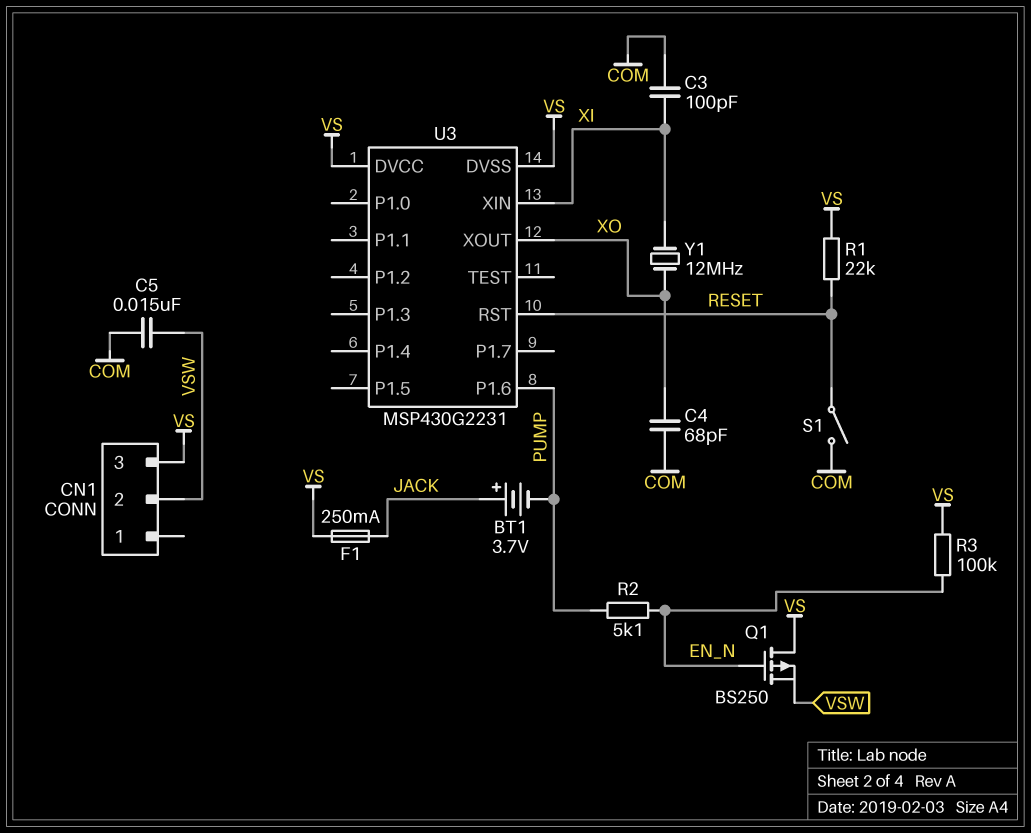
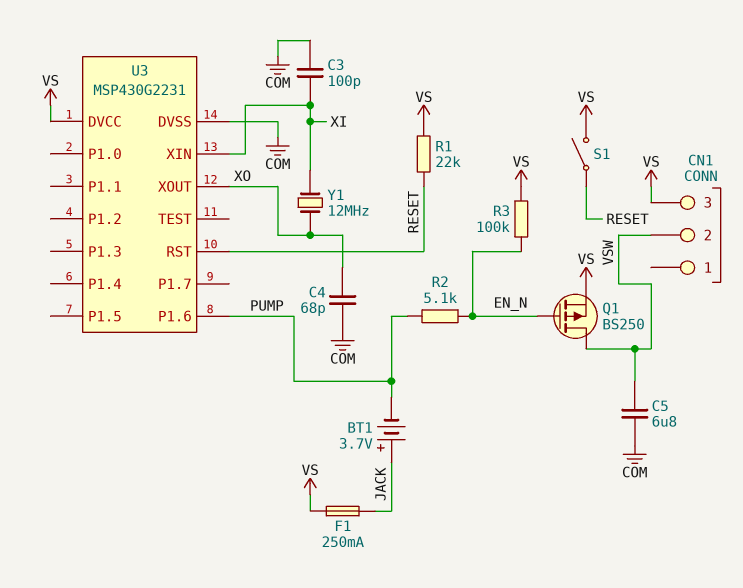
C5: 15nF (COM, VSW) -> 6.8uF (COM, VSW)
Q1: PMOS BS250 (G EN_N, D VS, S VSW) -> PMOS BS250 (G EN_N, D VSW, S VS)
S1: switch (COM, RESET) -> switch (RESET, VS)
U3 pin DVSS: VS -> COM

